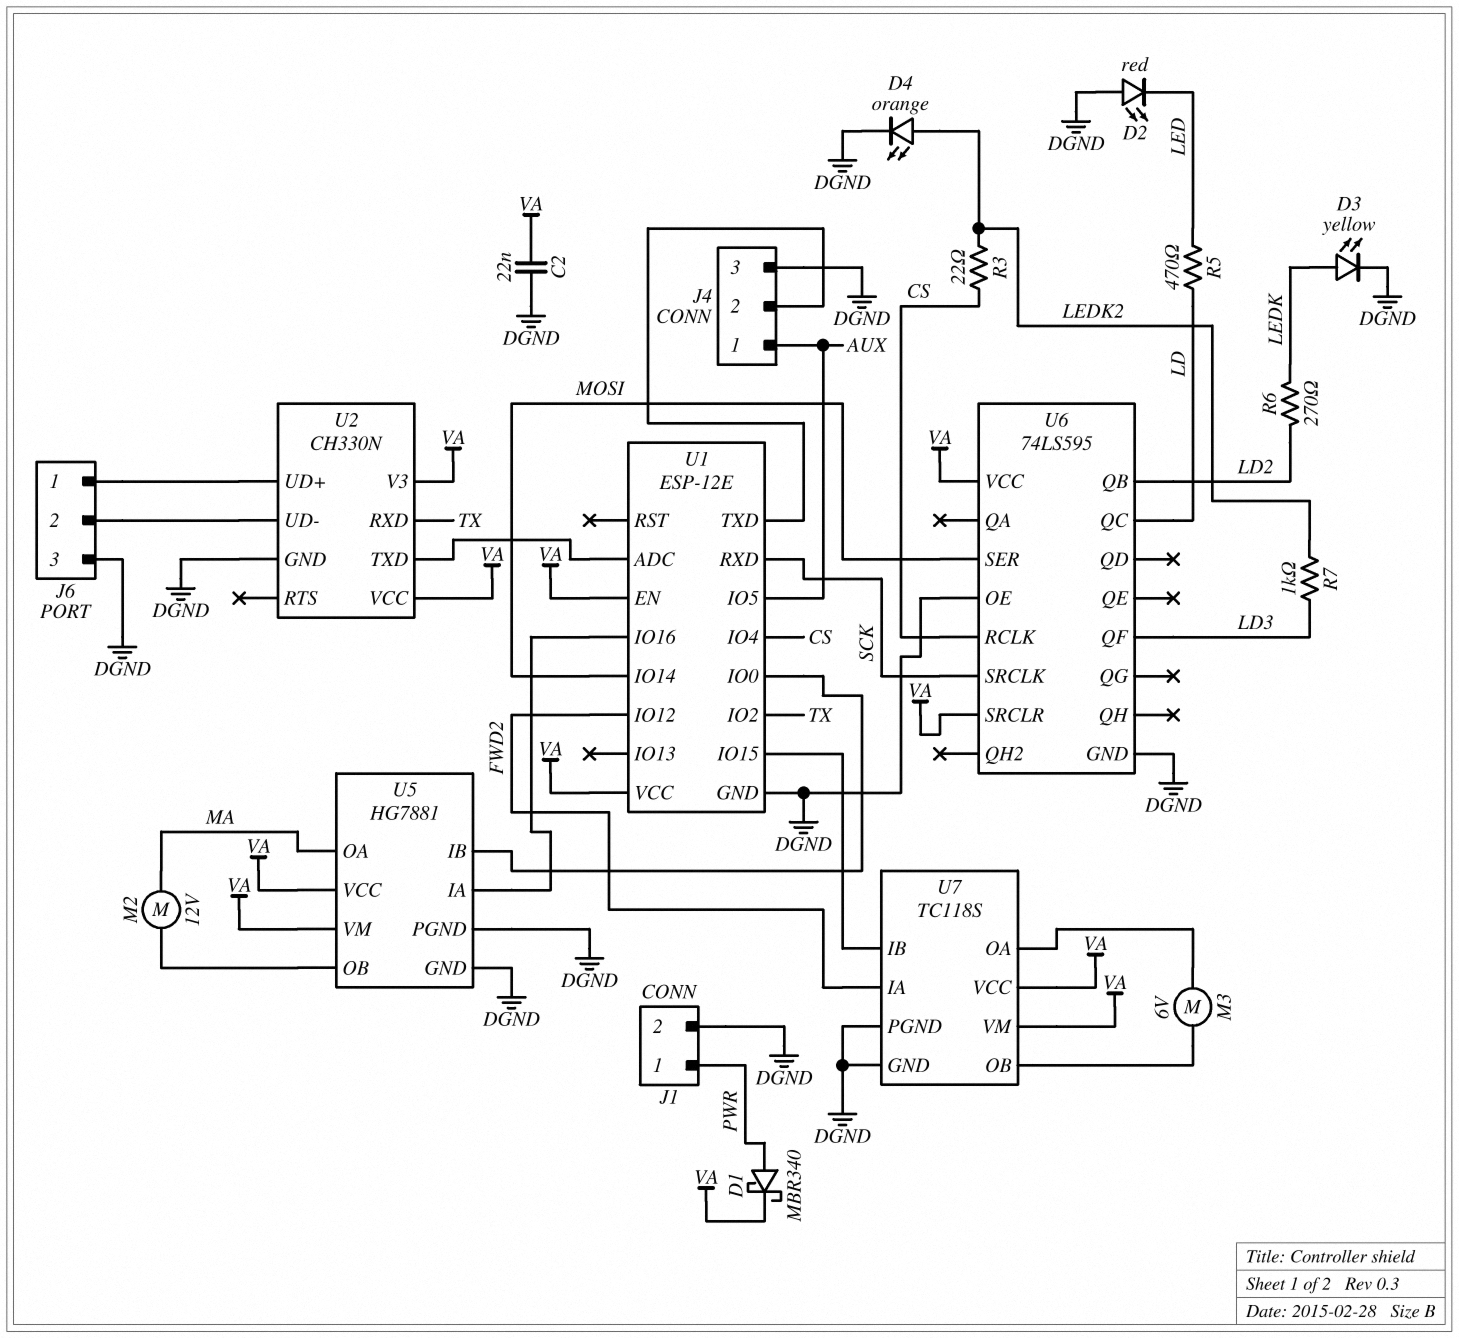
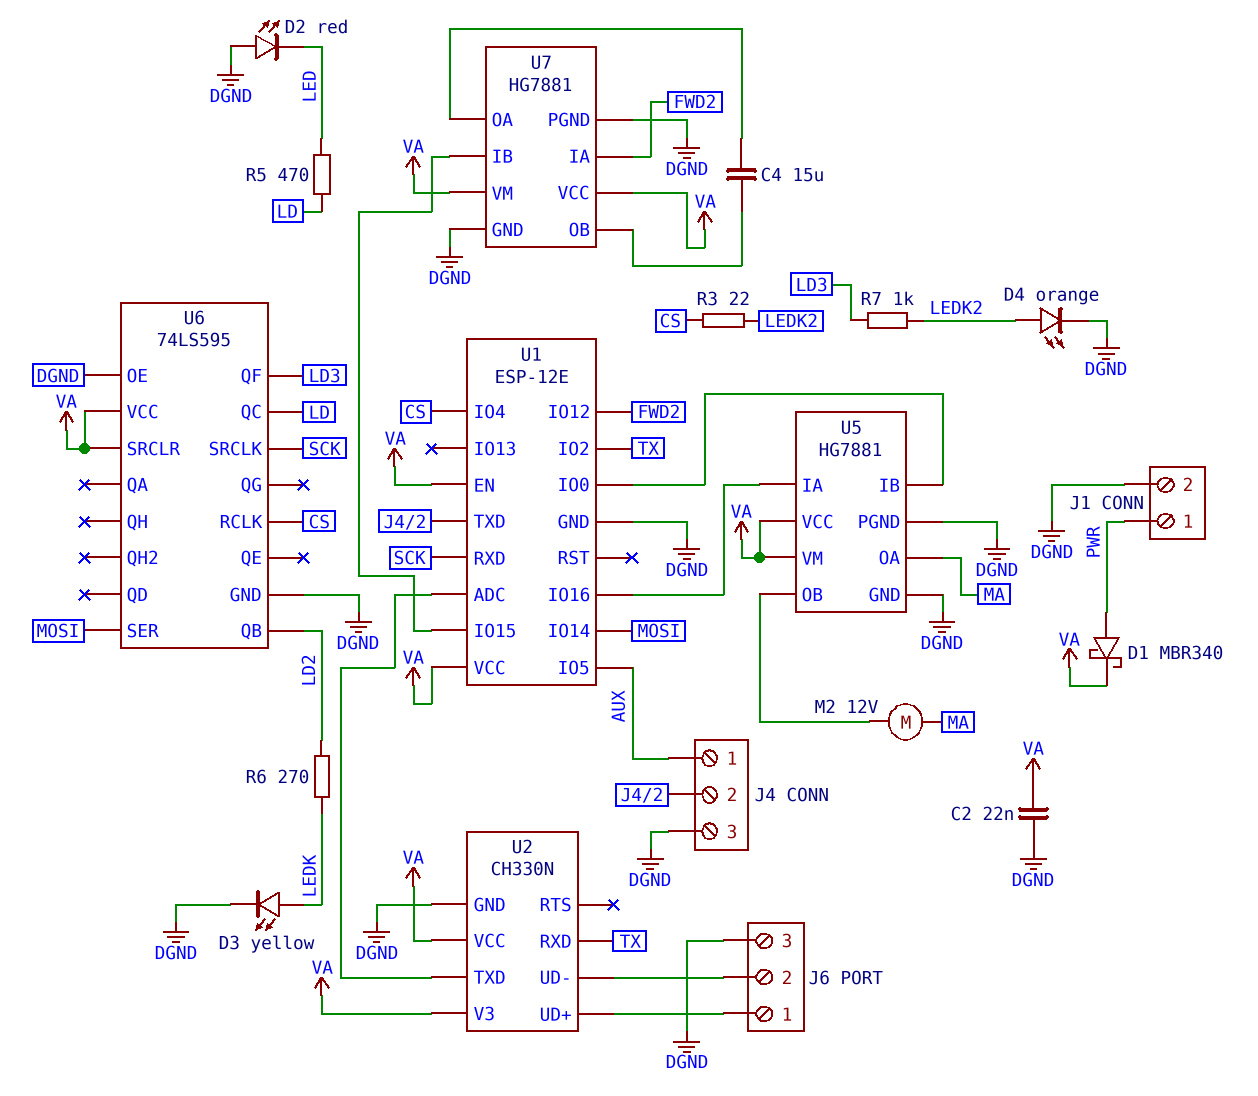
C4: none -> 15uF (U7/OA, U7/OB)
M3: motor 6V (U7/OA, U7/OB) -> none
U7: TC118S -> HG7881

